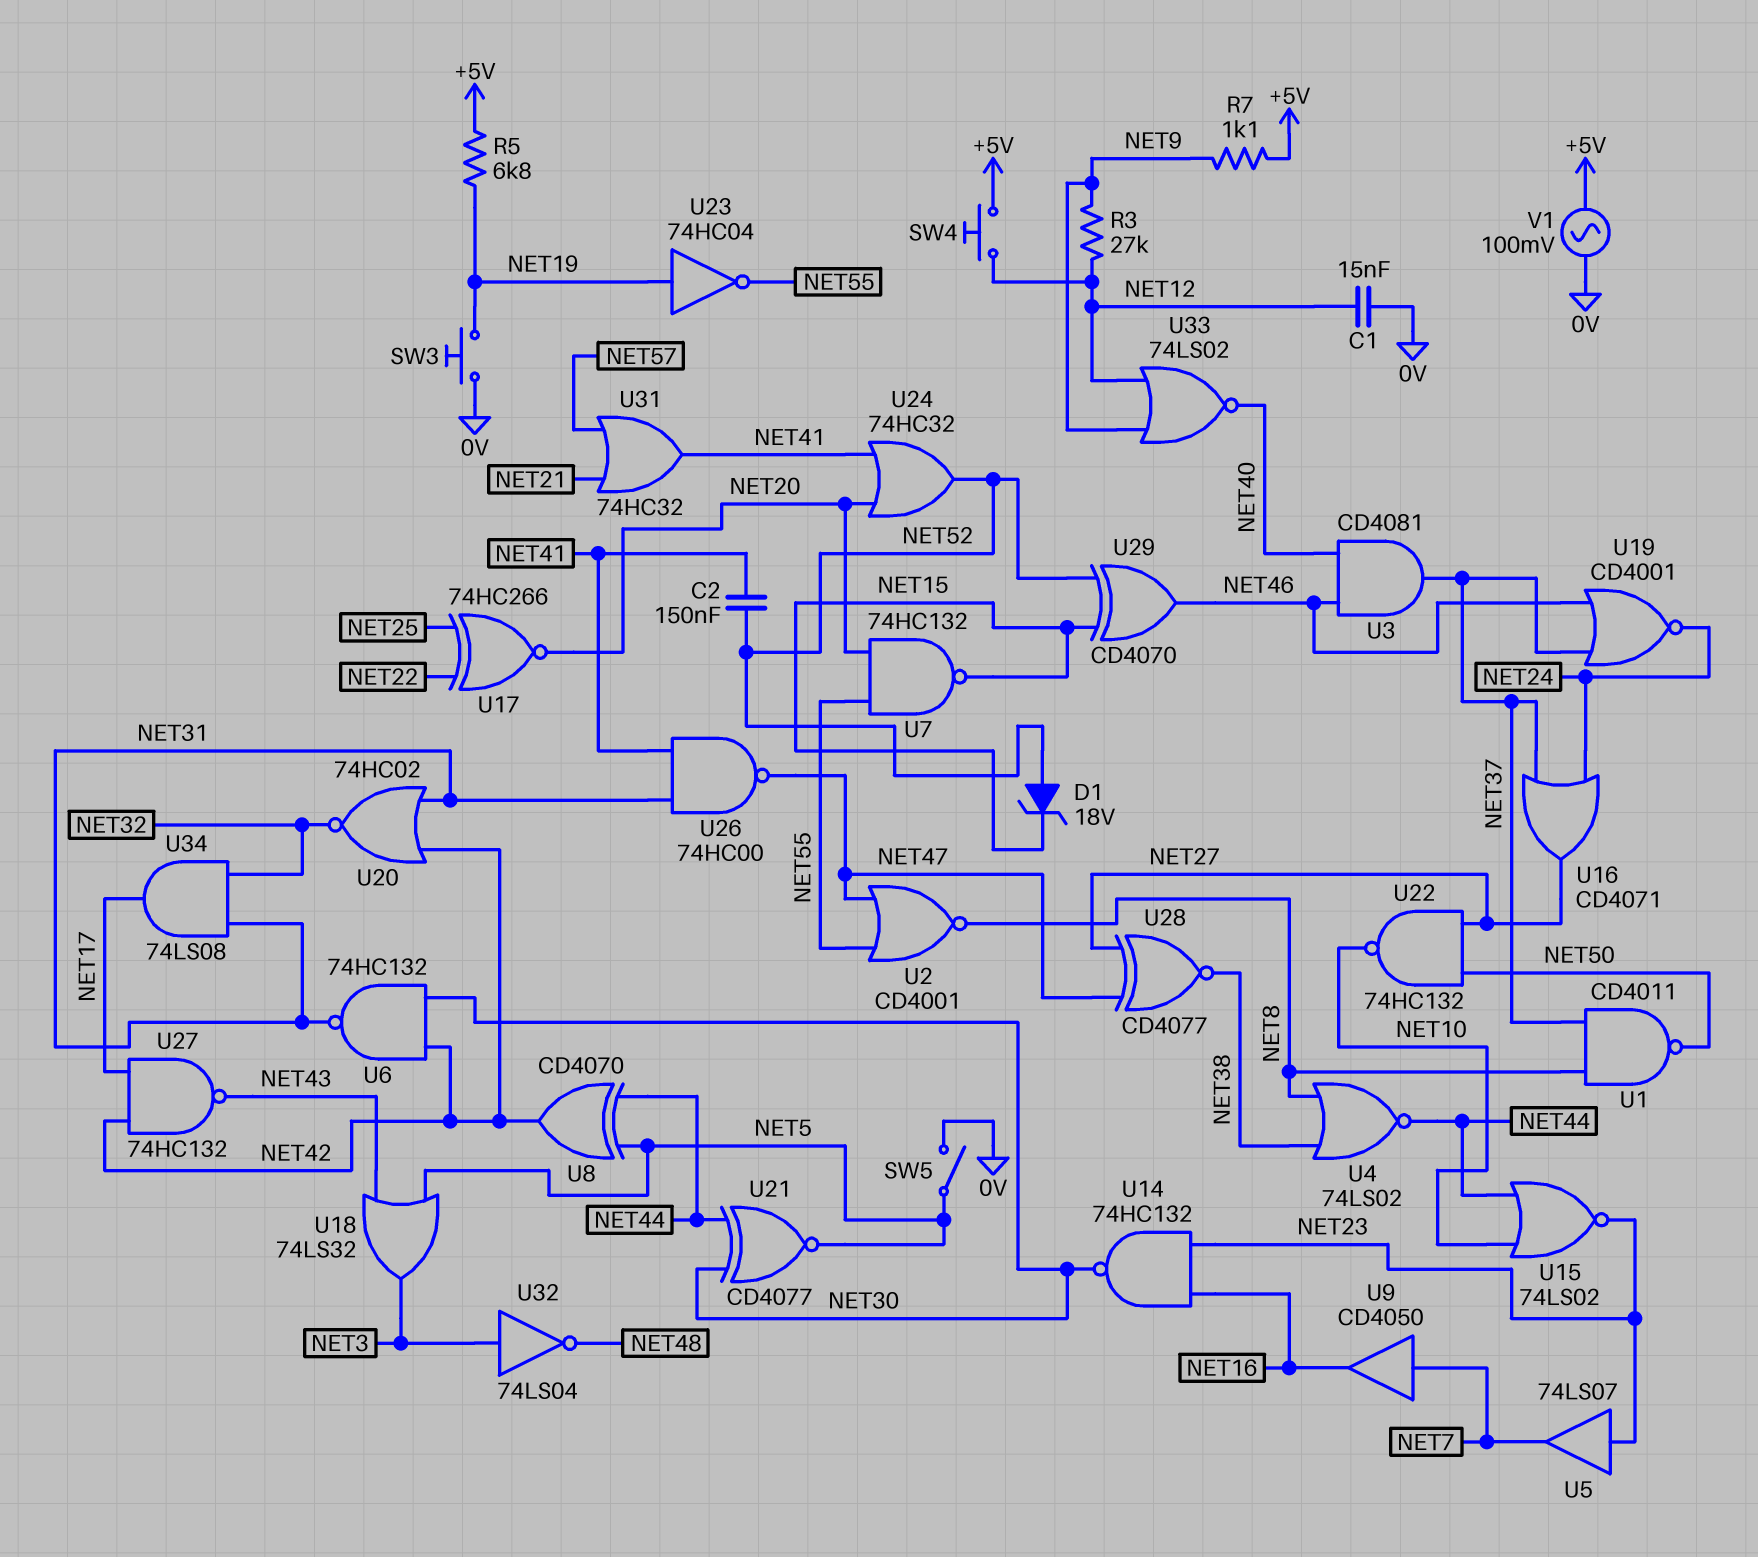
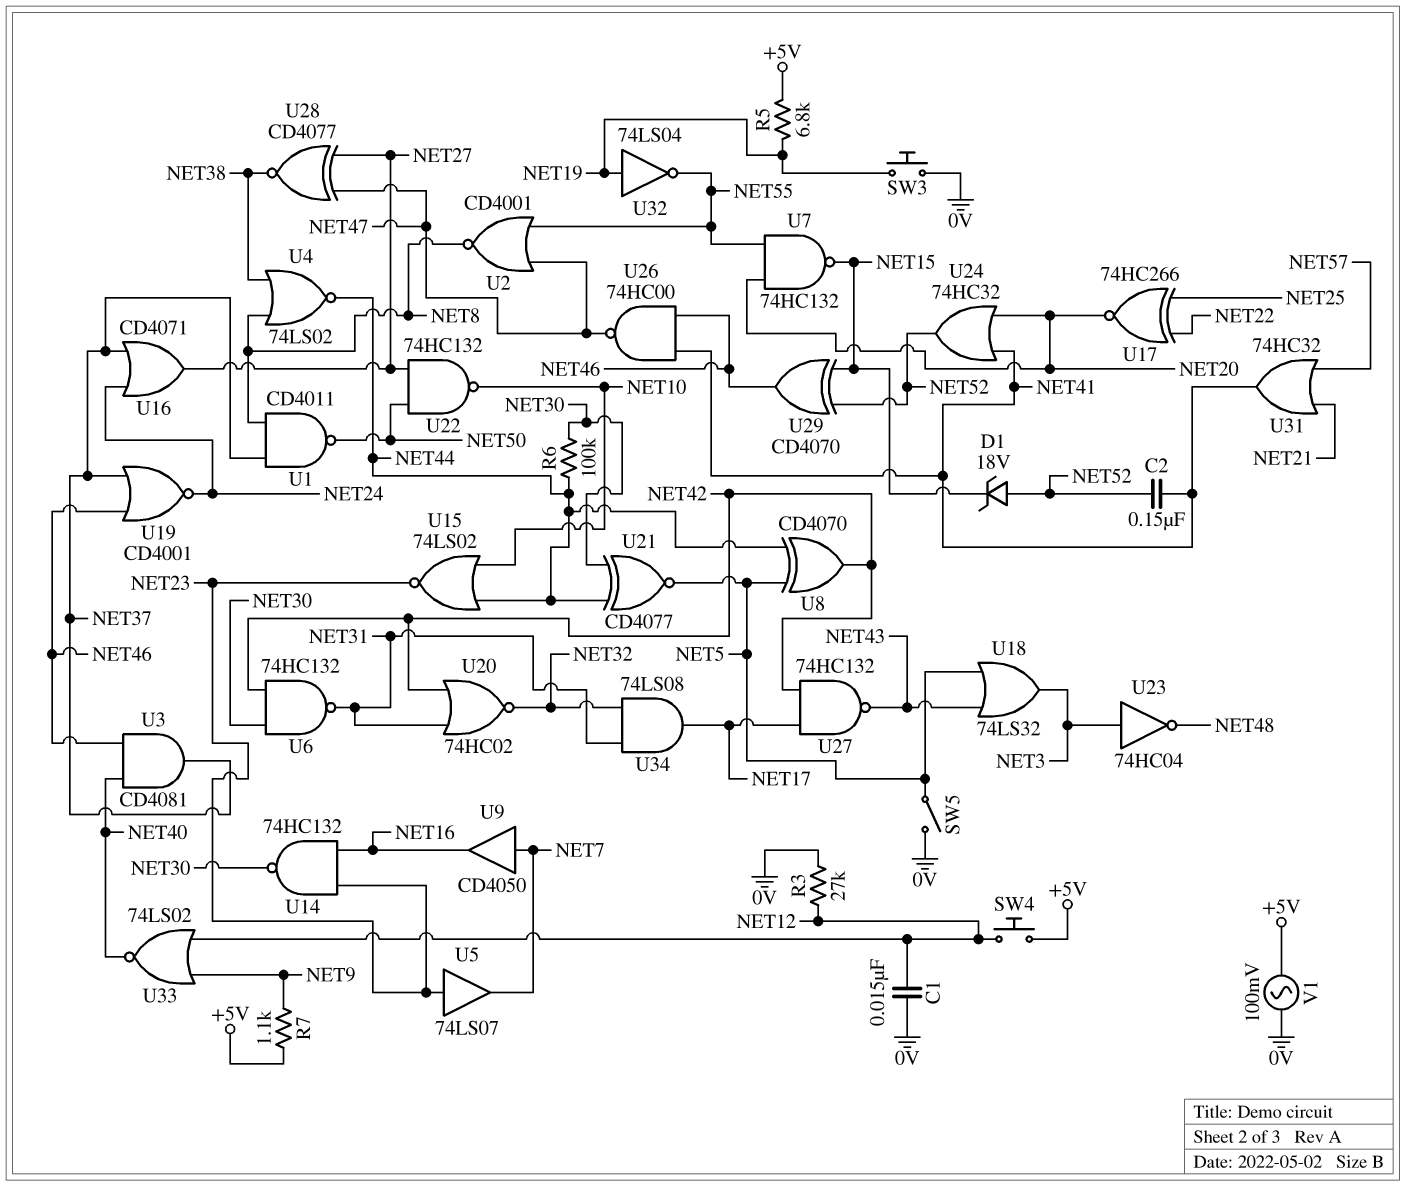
R3: 27k (NET9, NET12) -> 27k (0V, NET12)
R6: none -> 100k (NET30, NET44)
U23: NOT 74HC04 (in NET19, out NET55) -> NOT 74HC04 (in NET3, out NET48)
U26: NAND 74HC00 (in NET31, in NET41, out NET47) -> NAND 74HC00 (in NET41, in NET46, out NET47)
U32: NOT 74LS04 (in NET3, out NET48) -> NOT 74LS04 (in NET19, out NET55)

